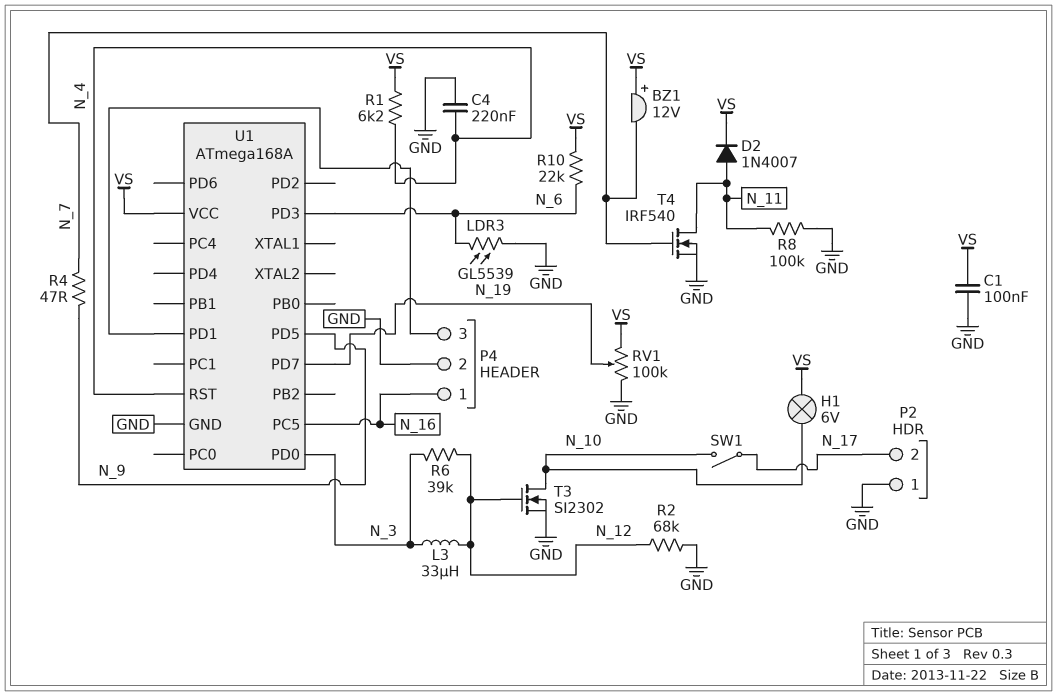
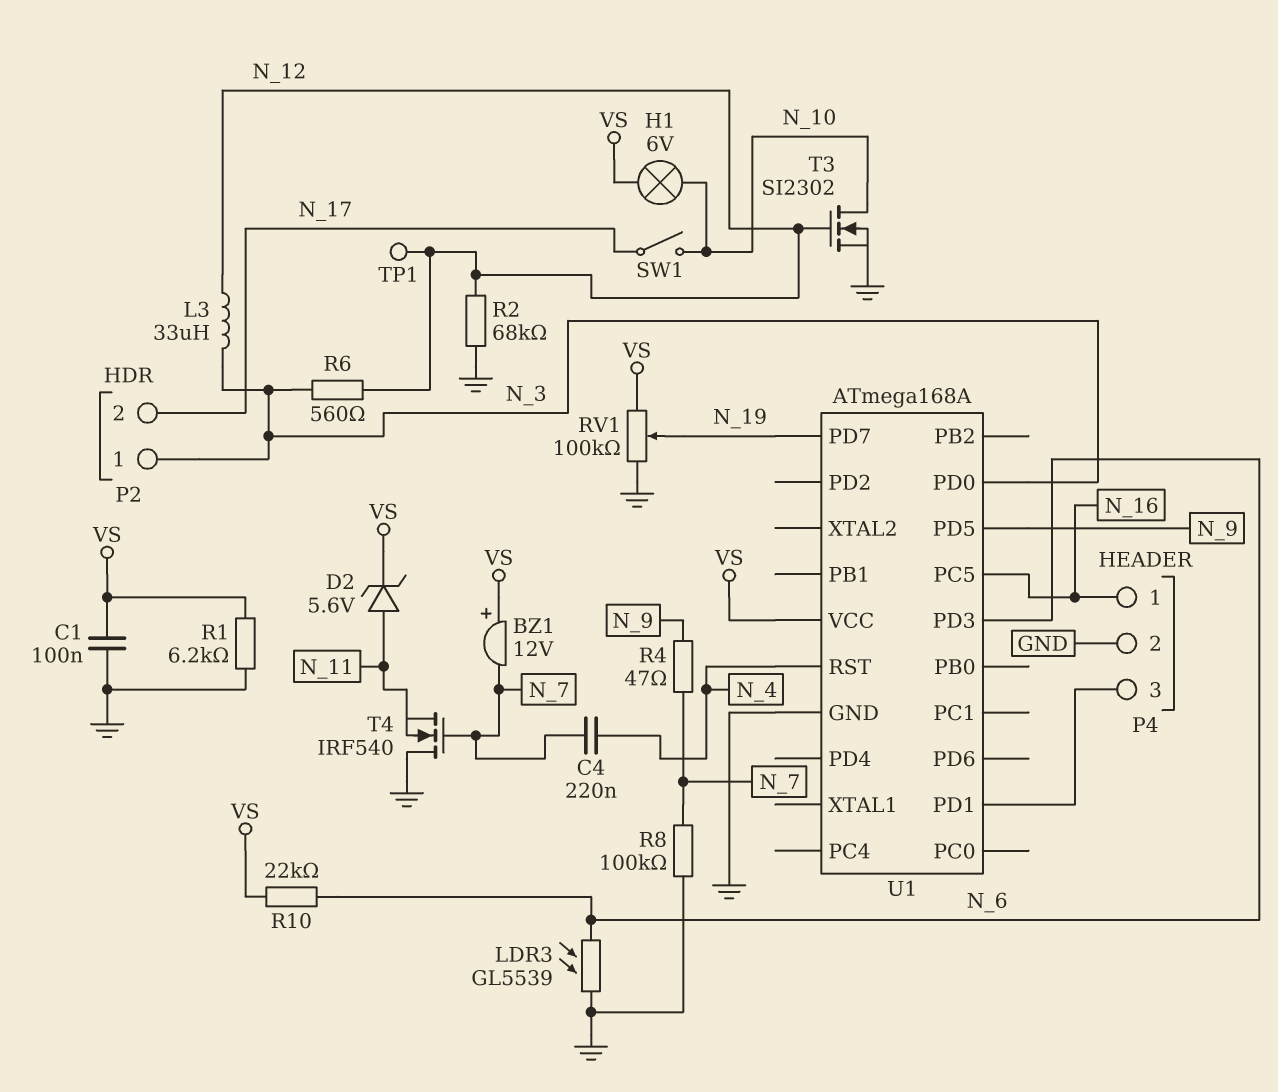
C4: 220nF (GND, N_4) -> 220nF (N_4, N_7)
D2: diode 1N4007 (A N_11, K VS) -> zener 5.6V (A N_11, K VS)
P2 pin 1: GND -> N_3
R1: 6.2k (N_4, VS) -> 6.2k (GND, VS)
R6: 39k (N_3, N_12) -> 560 (N_3, N_12)
R8: 100k (GND, N_11) -> 100k (GND, N_7)
T4: NMOS IRF540 (G N_7, D N_11, S GND) -> NMOS IRF540 (G N_7, D GND, S N_11)
TP1: none -> test point (N_12)

